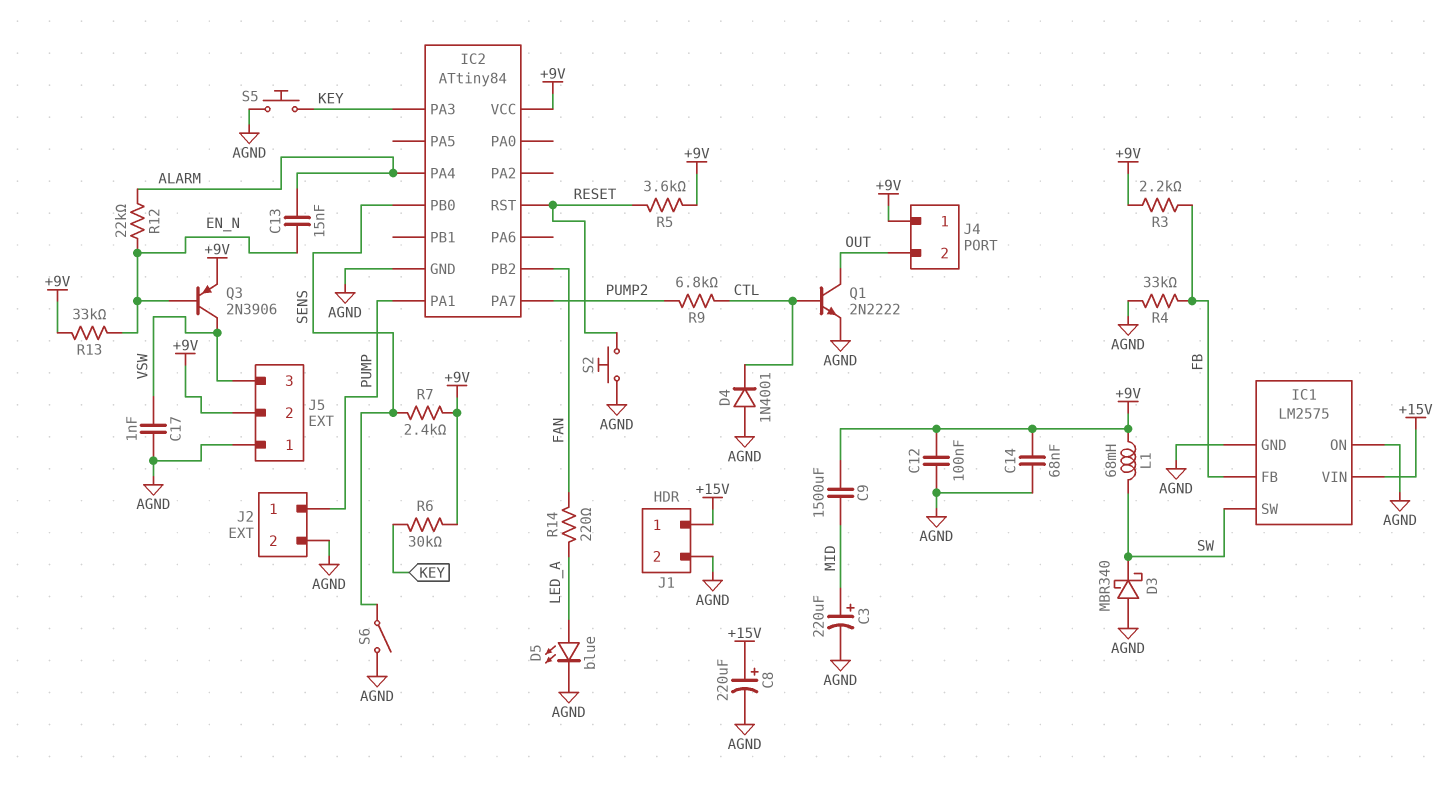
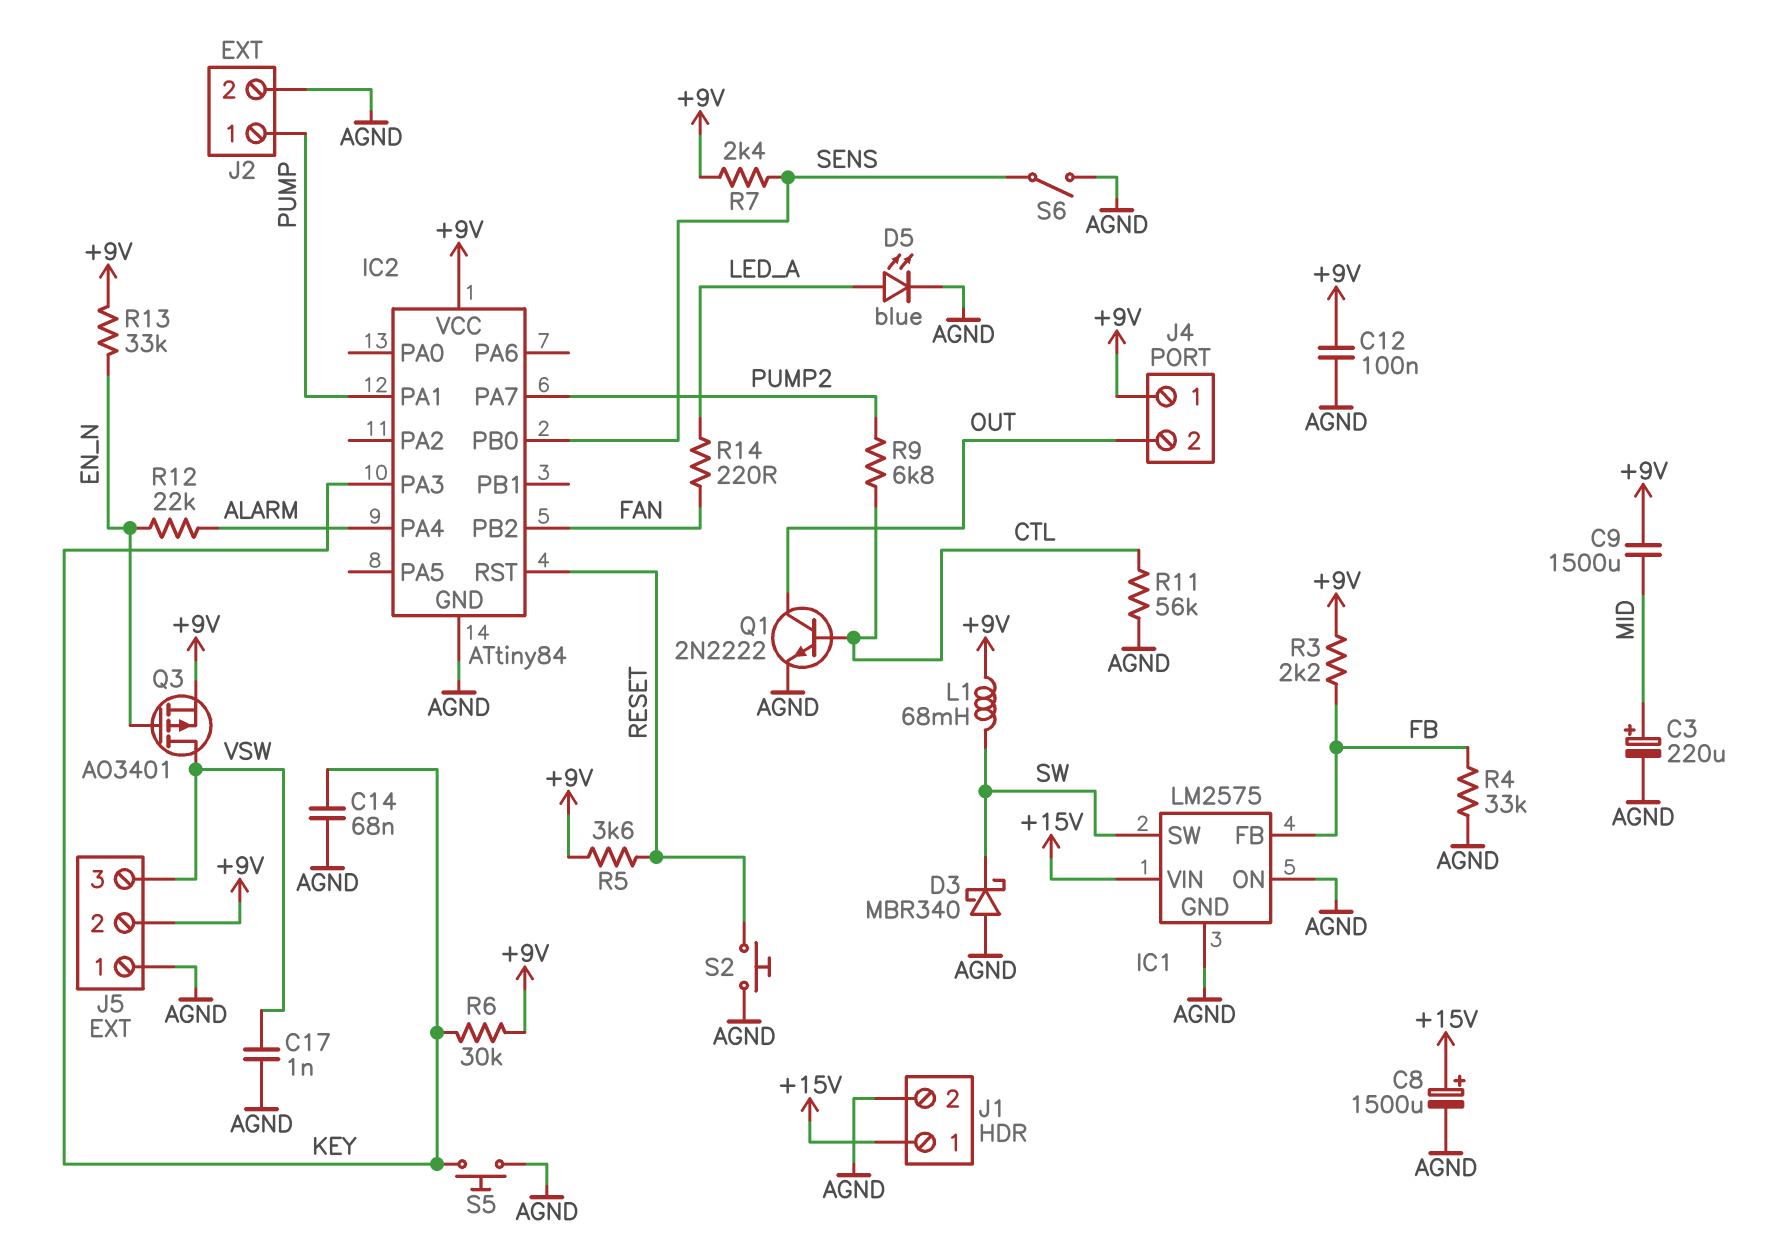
C8: 220uF (plus +15V, minus AGND) -> 1500uF (plus +15V, minus AGND)
C13: 15nF (ALARM, EN_N) -> none
C14: 68nF (+9V, AGND) -> 68nF (AGND, KEY)
D4: diode 1N4001 (A AGND, K CTL) -> none
Q3: PNP 2N3906 (B EN_N, C VSW, E +9V) -> PMOS AO3401 (G EN_N, D VSW, S +9V)
R11: none -> 56k (AGND, CTL)

